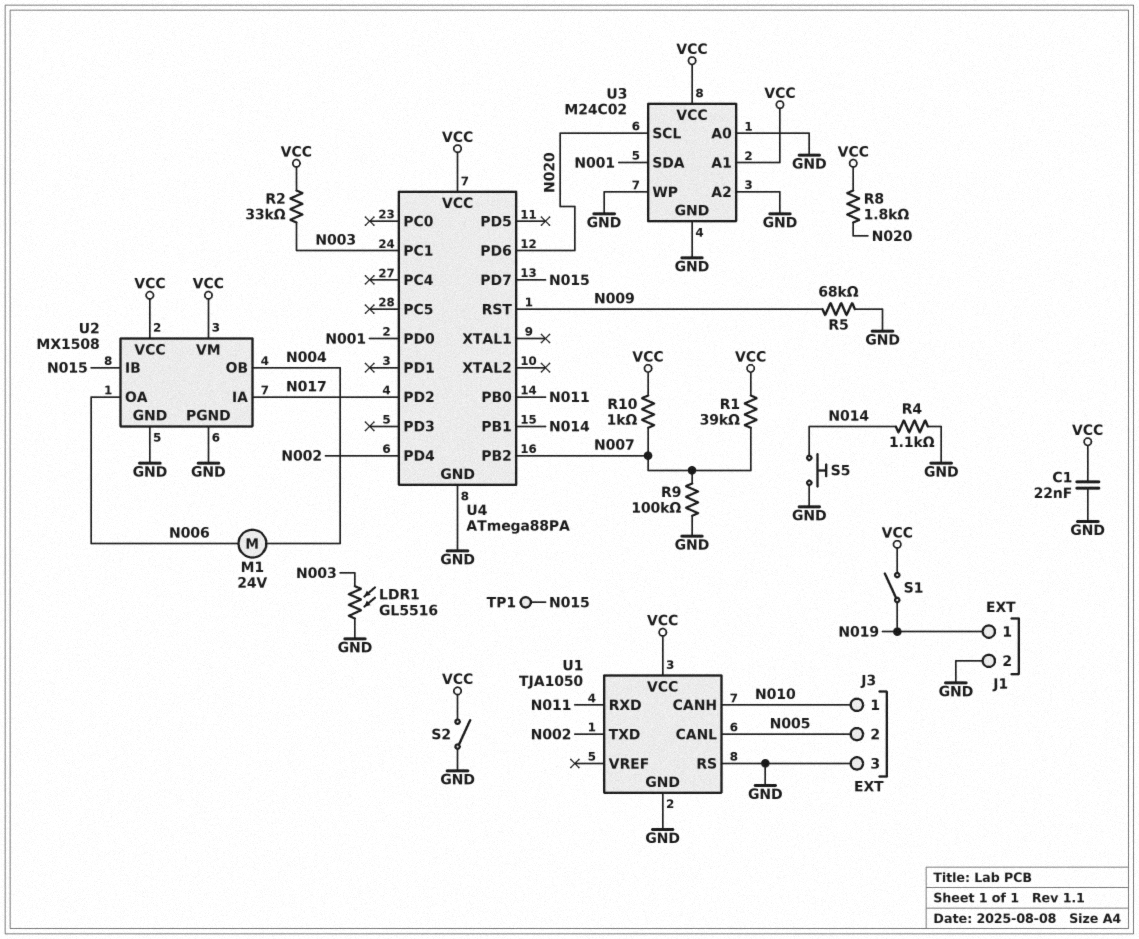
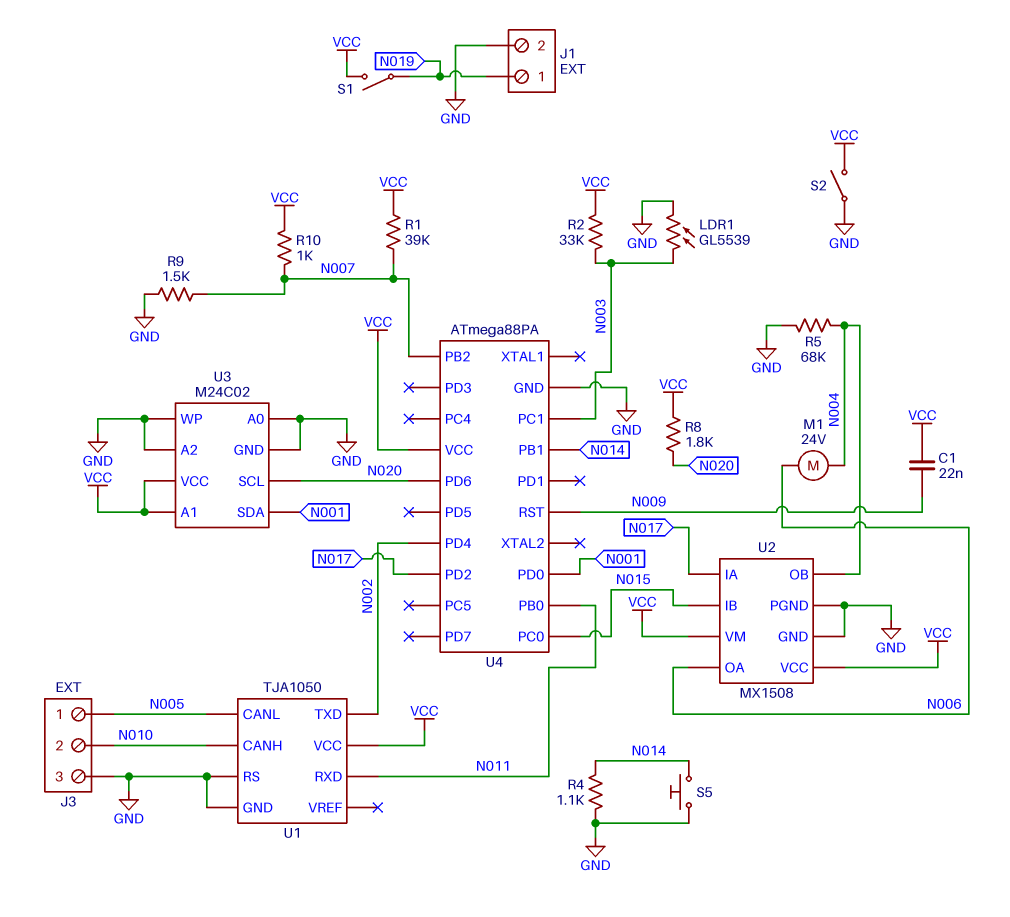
C1: 22nF (GND, VCC) -> 22nF (N009, VCC)
J3 pin 1: N010 -> N005
J3 pin 2: N005 -> N010
LDR1: GL5516 (GND, N003) -> GL5539 (GND, N003)
R5: 68k (GND, N009) -> 68k (GND, N004)
R9: 100k (GND, N007) -> 1.5k (GND, N007)
TP1: test point (N015) -> none
U4 pin PC0: none -> N015
U4 pin PD7: N015 -> none

